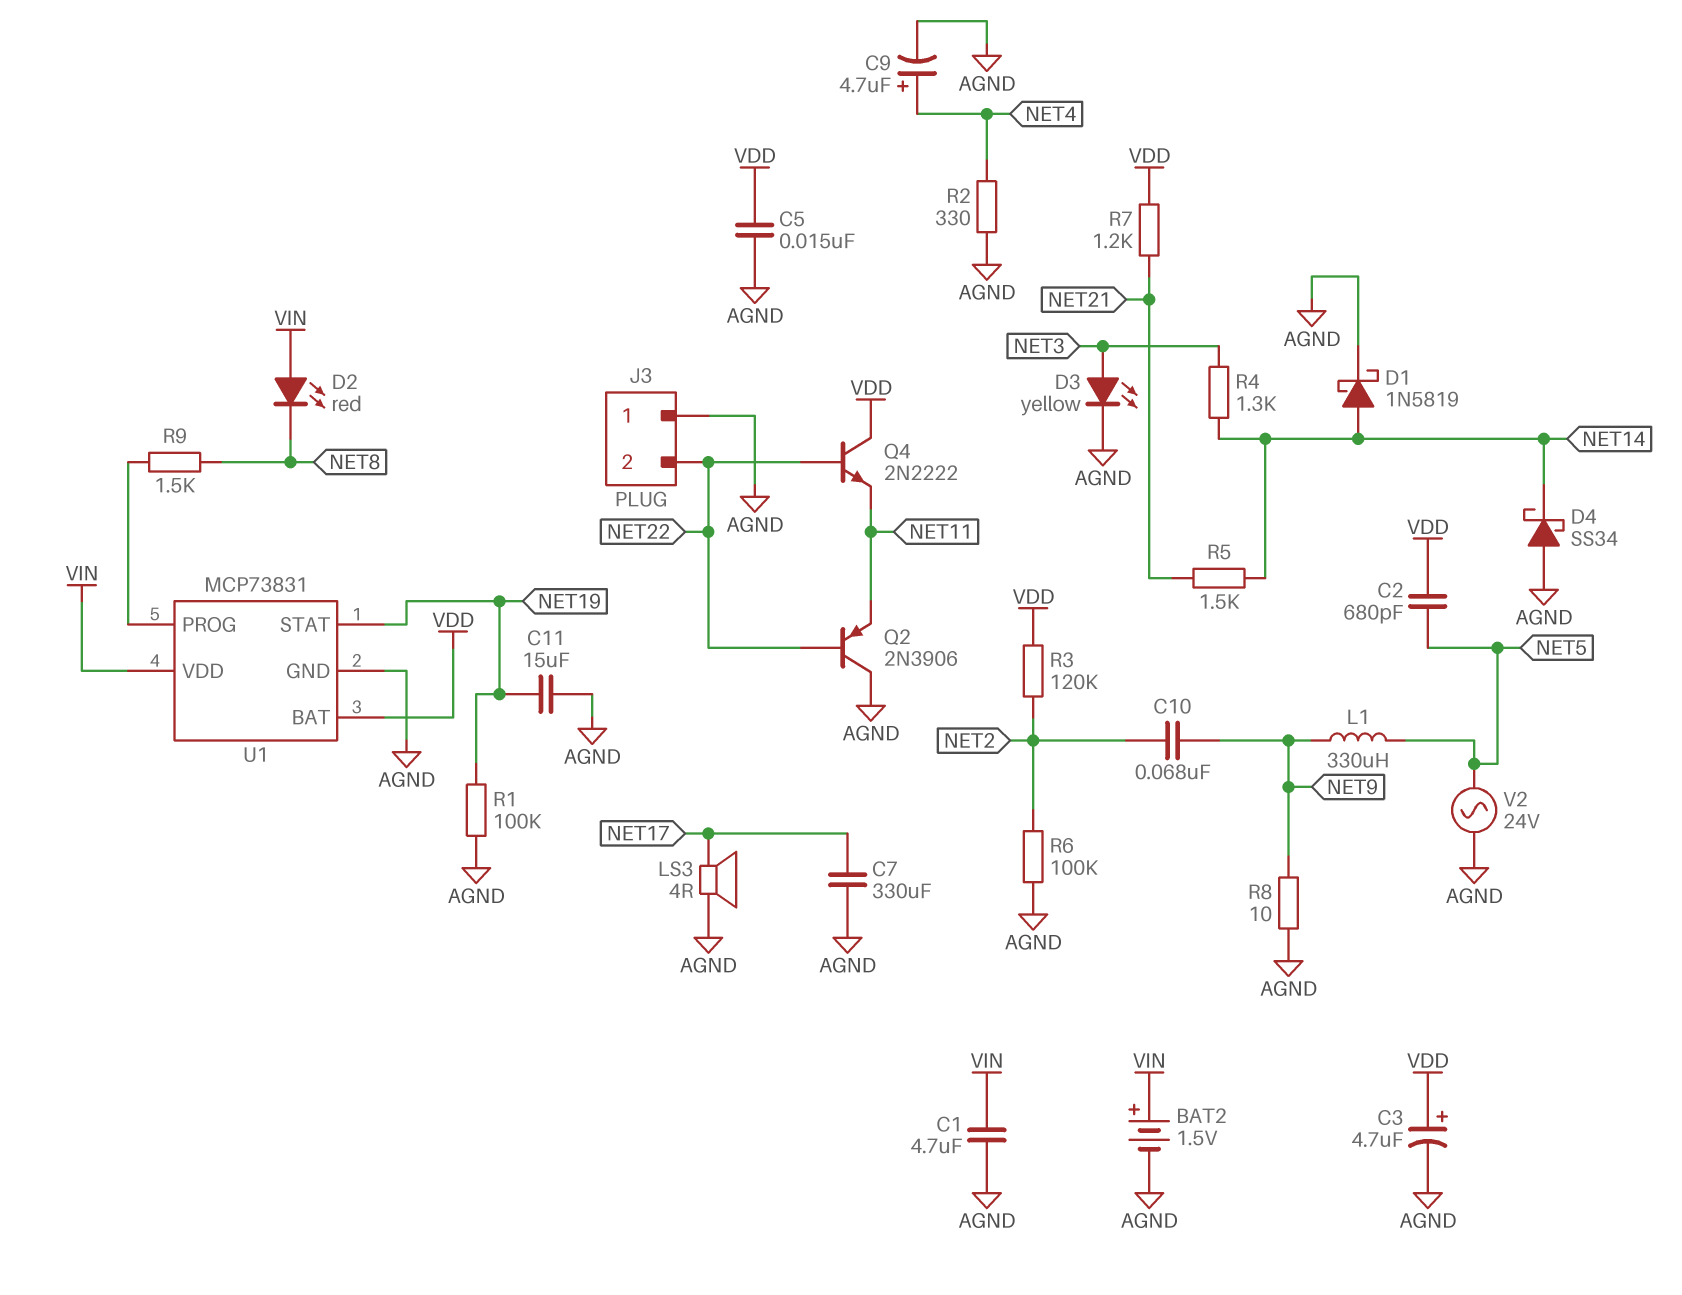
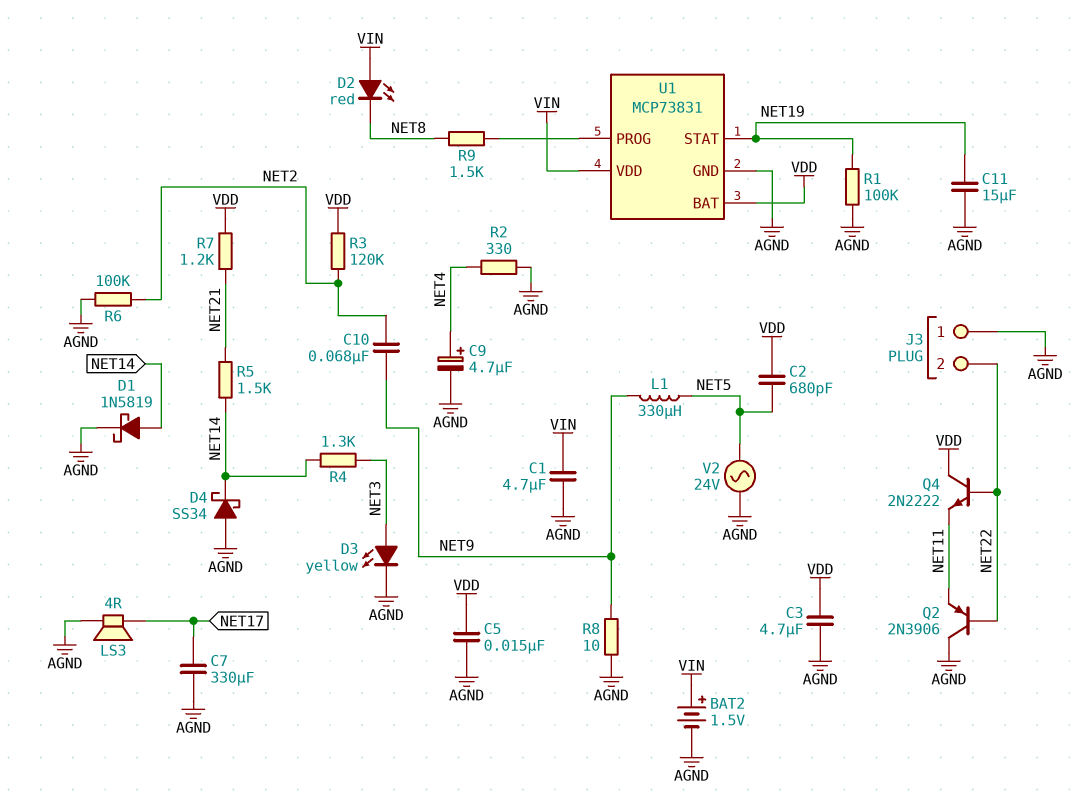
C3: 4.7uF (plus VDD, minus AGND) -> 4.7uF (AGND, VDD)

